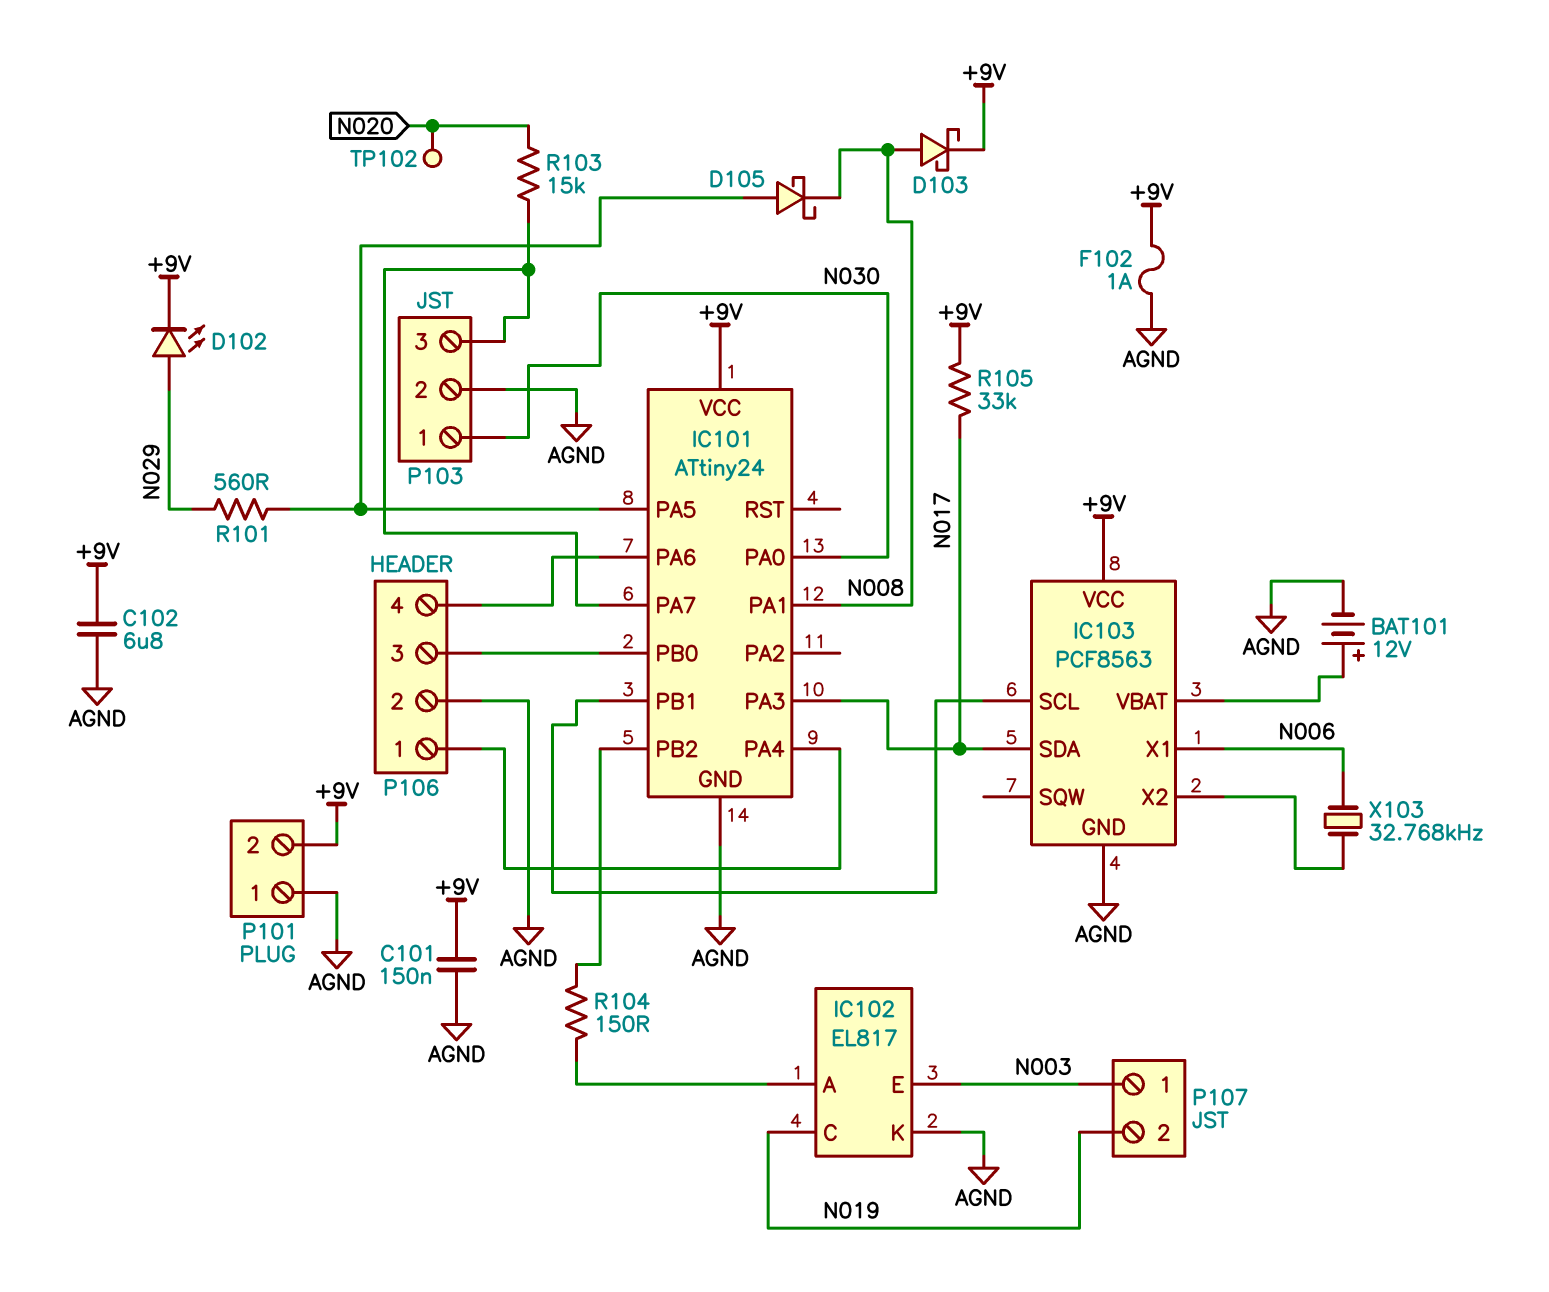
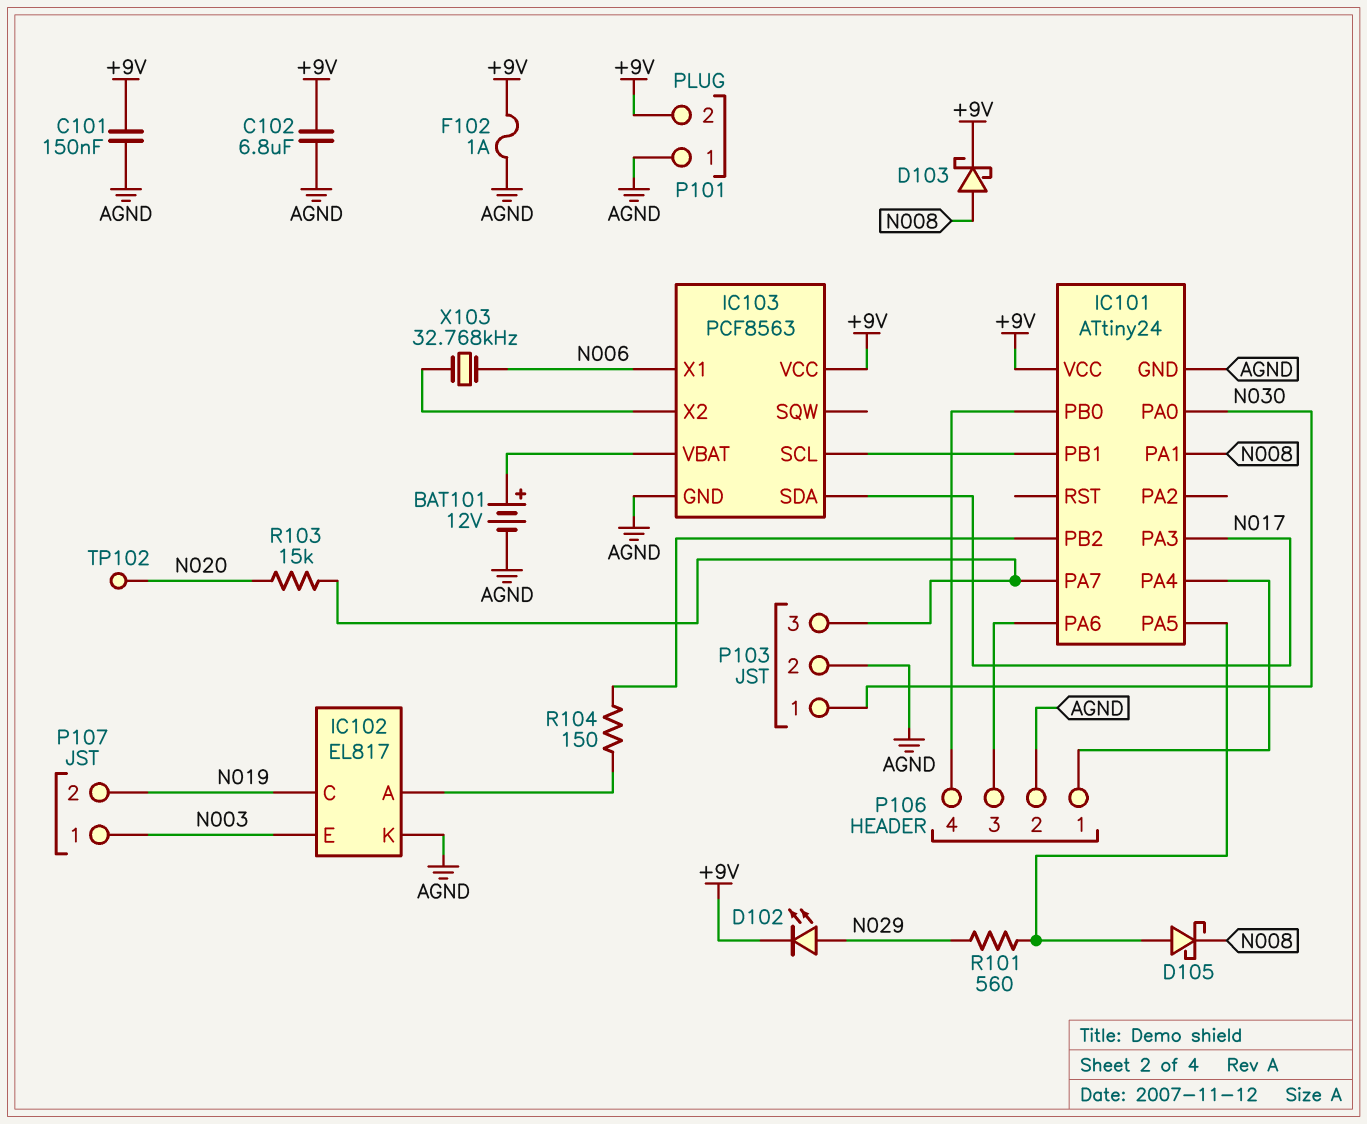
P106 pin 3: IC101/PB0 -> IC101/PA6
P106 pin 4: IC101/PA6 -> IC101/PB0
R105: 33k (+9V, N017) -> none

